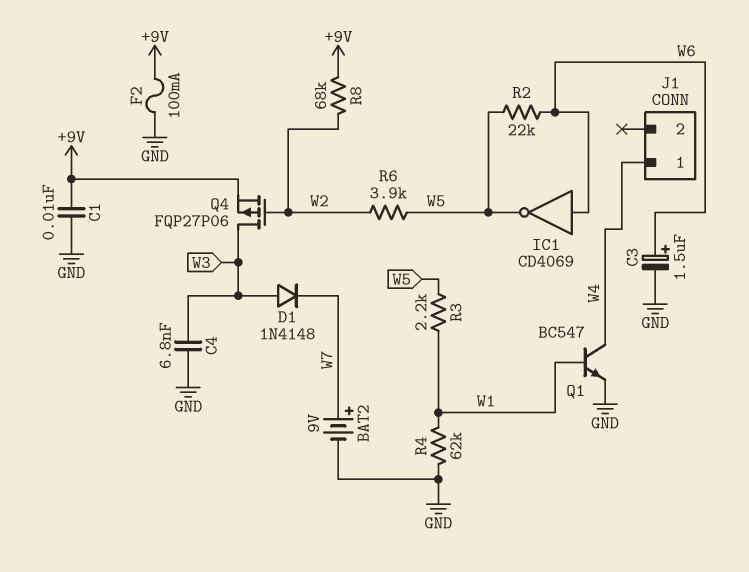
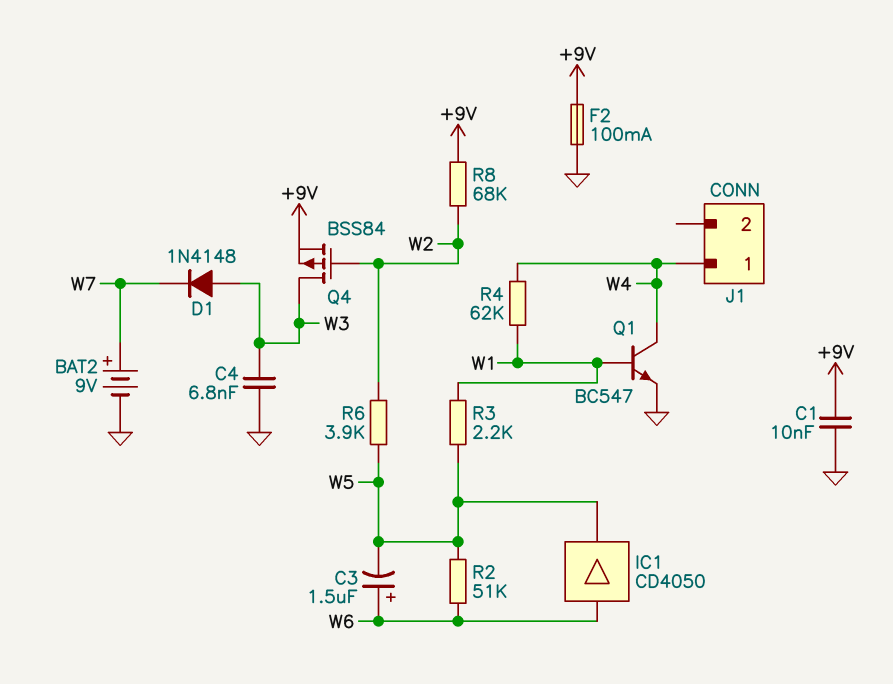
C3: 1.5uF (plus W6, minus GND) -> 1.5uF (plus W6, minus W5)
IC1: NOT CD4069 (in W6, out W5) -> buffer CD4050 (in W6, out W5)
Q4: PMOS FQP27P06 (G W2, D W3, S +9V) -> PMOS BSS84 (G W2, D W3, S +9V)
R2: 22k (W5, W6) -> 51k (W5, W6)
R4: 62k (GND, W1) -> 62k (W1, W4)

